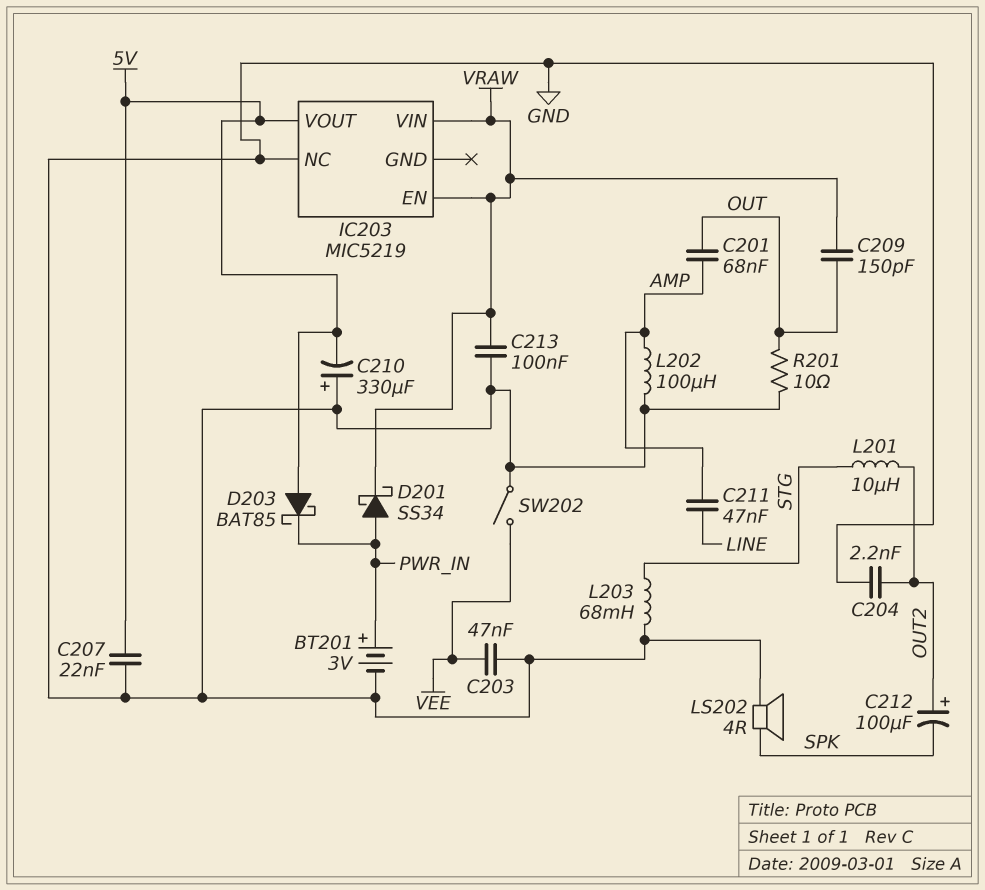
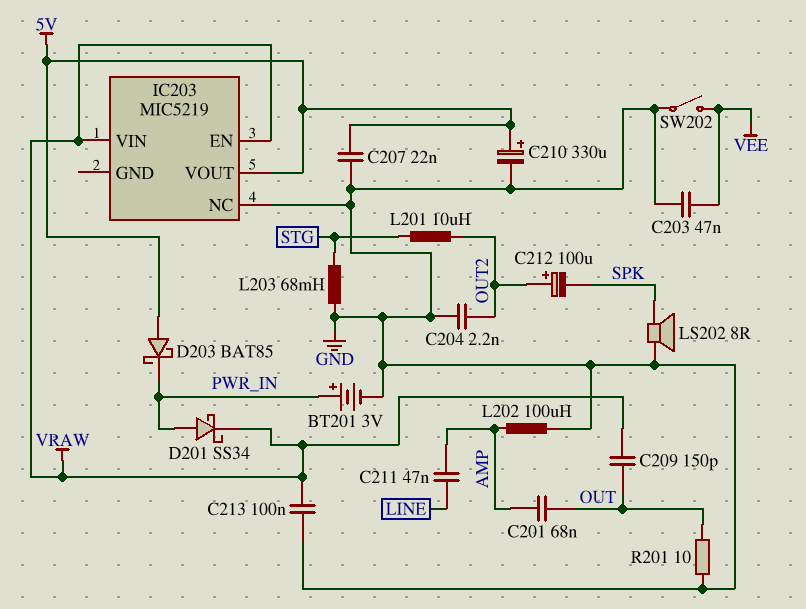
C210: 330uF (plus GND, minus 5V) -> 330uF (plus 5V, minus GND)
LS202: speaker 4R (GND, SPK) -> speaker 8R (GND, SPK)

